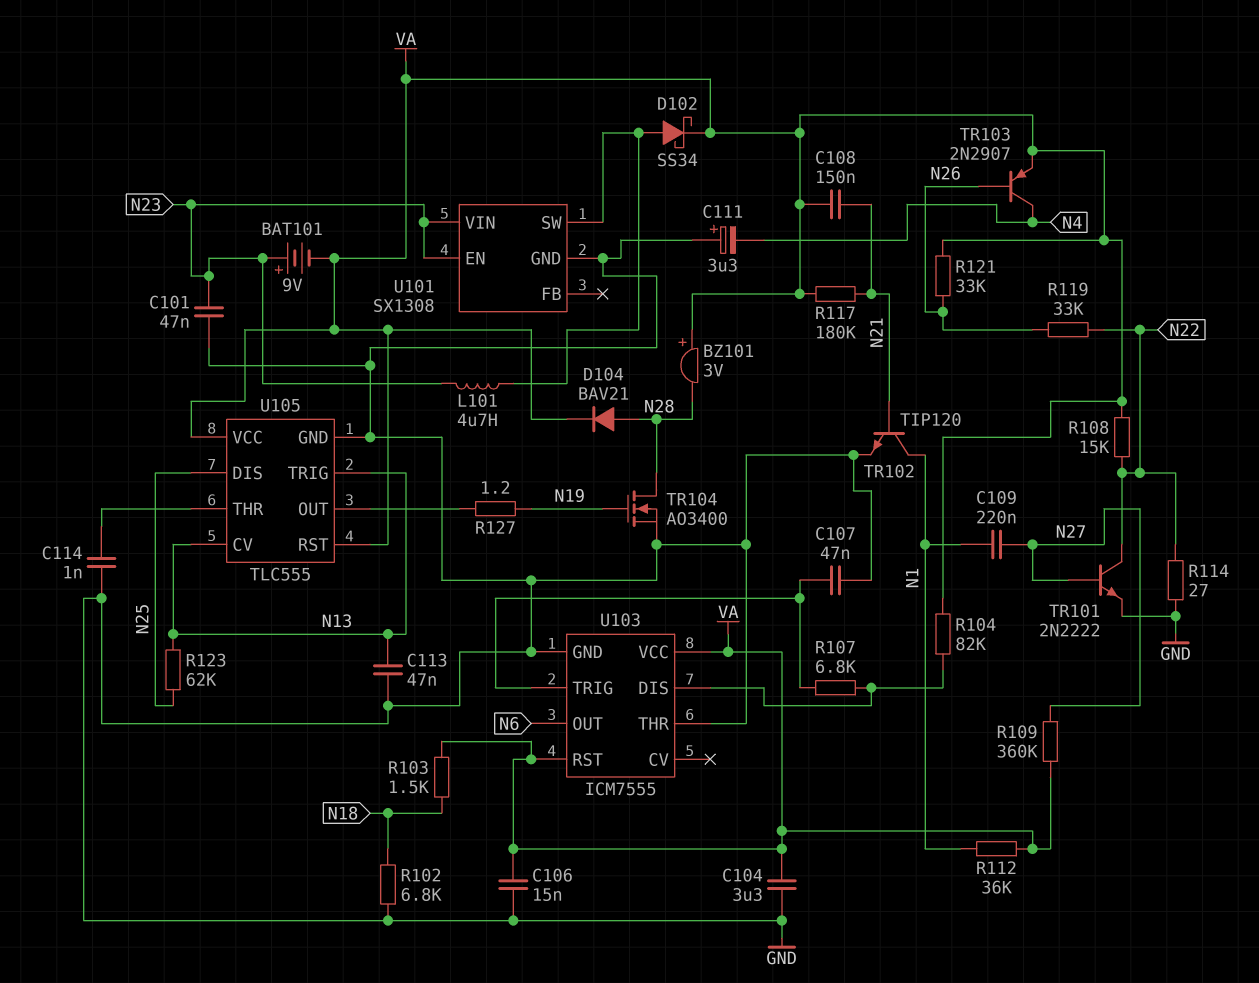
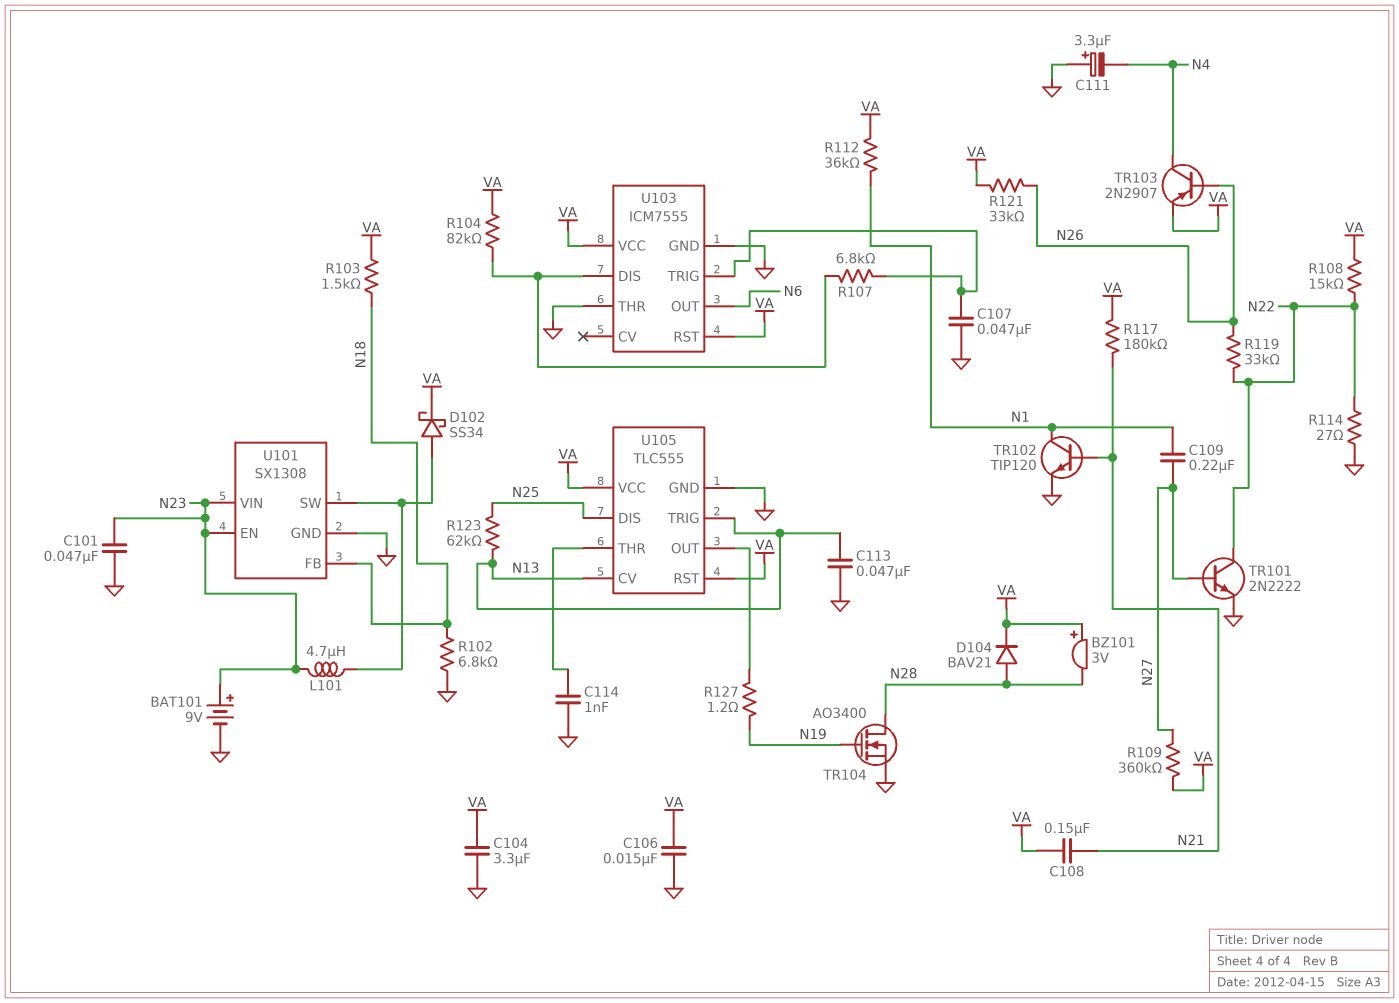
BAT101: 9V (plus N23, minus VA) -> 9V (plus N23, minus GND)
U101 pin FB: none -> N18

